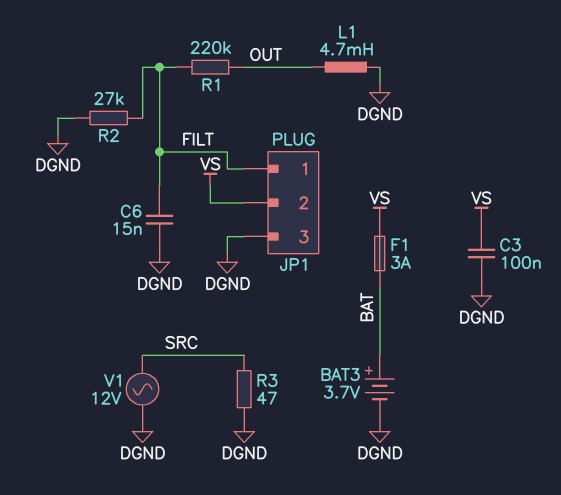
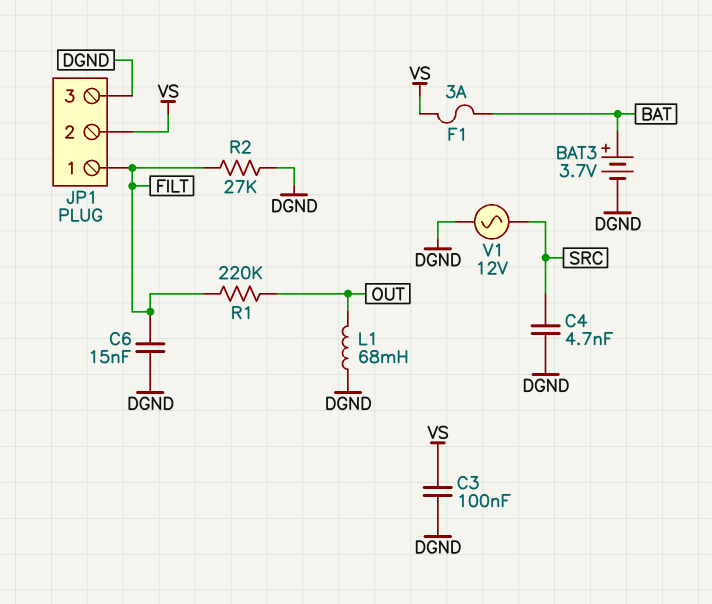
C4: none -> 4.7nF (DGND, SRC)
L1: 4.7mH (DGND, OUT) -> 68mH (DGND, OUT)
R3: 47 (DGND, SRC) -> none

